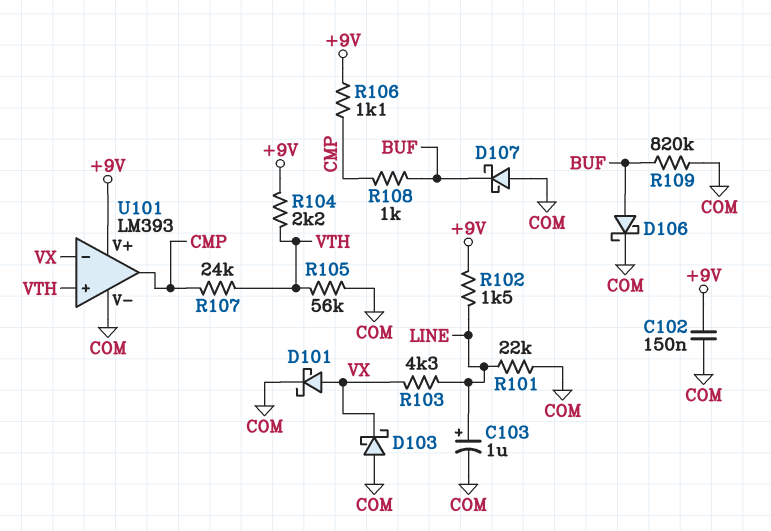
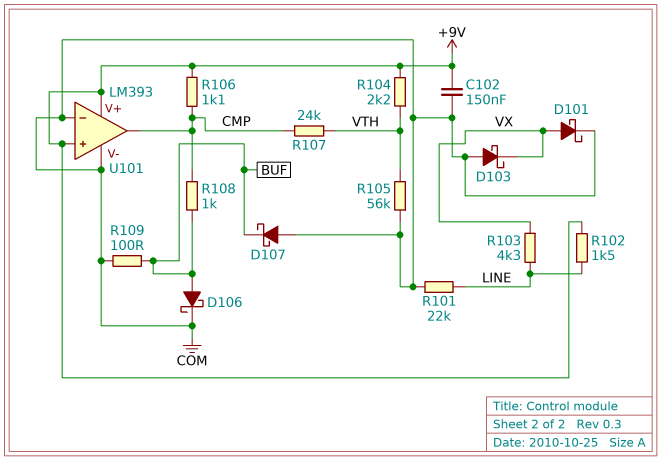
C103: 1uF (plus LINE, minus COM) -> none
R109: 820k (BUF, COM) -> 100 (BUF, COM)
U101 pin in+: VTH -> +9V
U101 pin in-: VX -> COM

